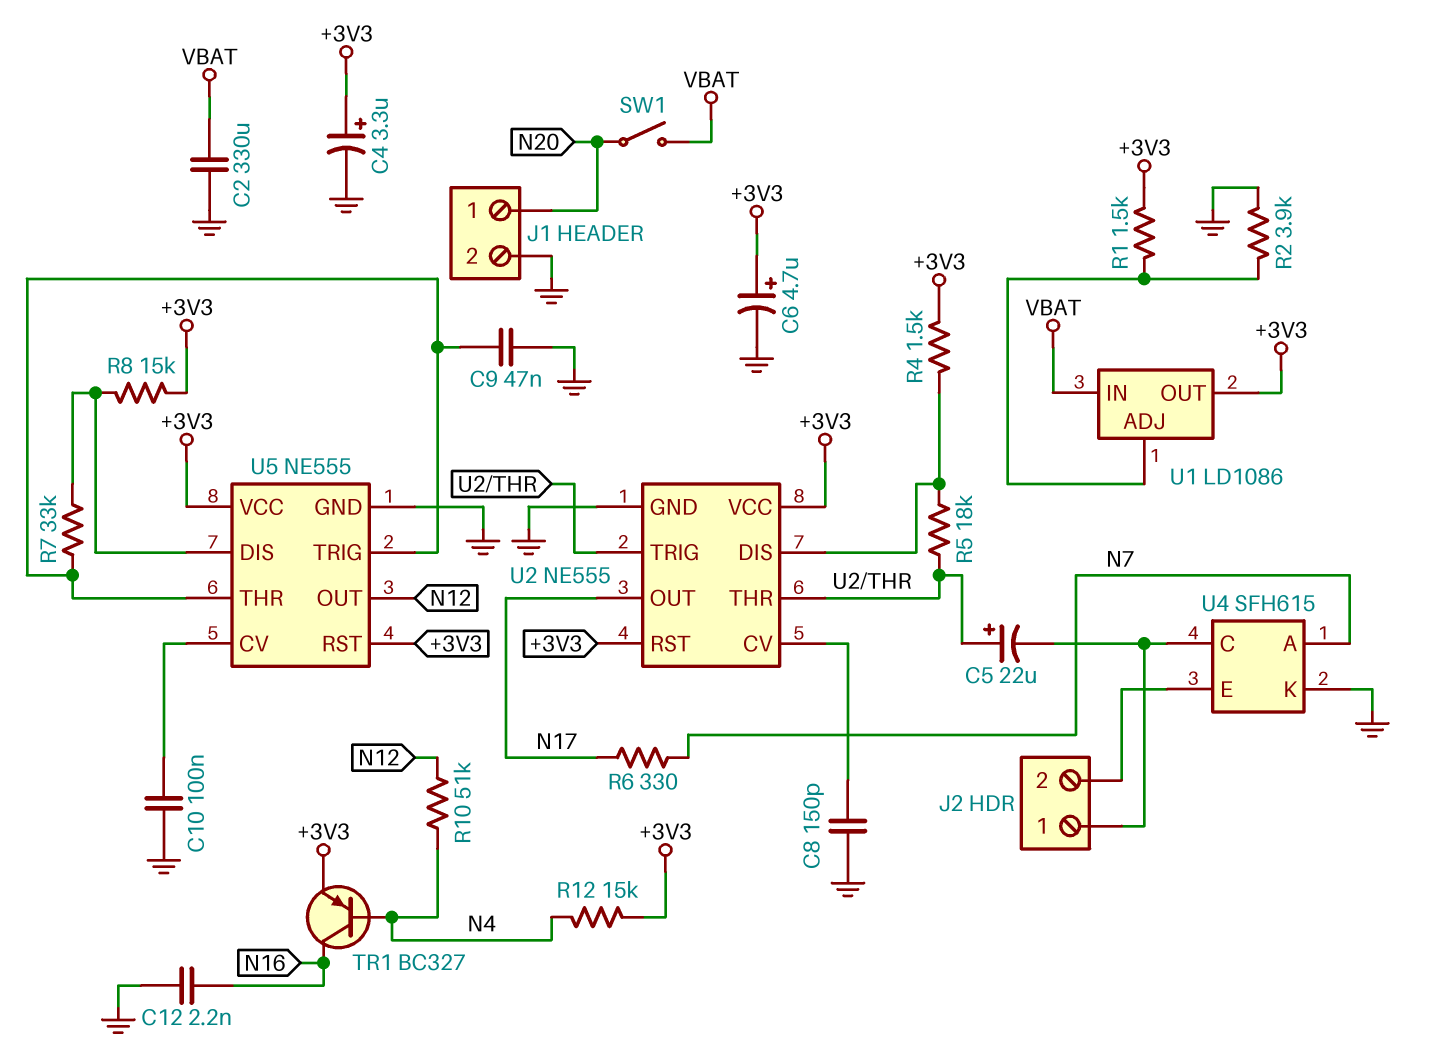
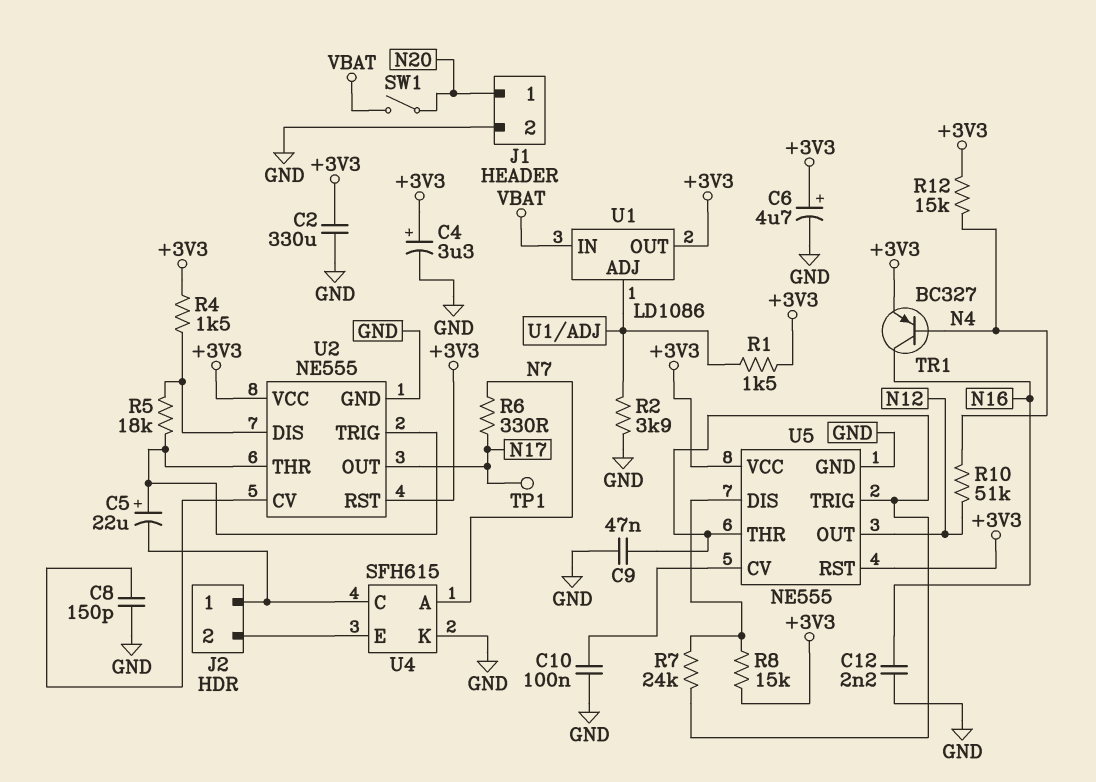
C2: 330uF (GND, VBAT) -> 330uF (+3V3, GND)
R7: 33k (U5/DIS, U5/THR) -> 24k (U5/DIS, U5/THR)
TP1: none -> test point (N17)

